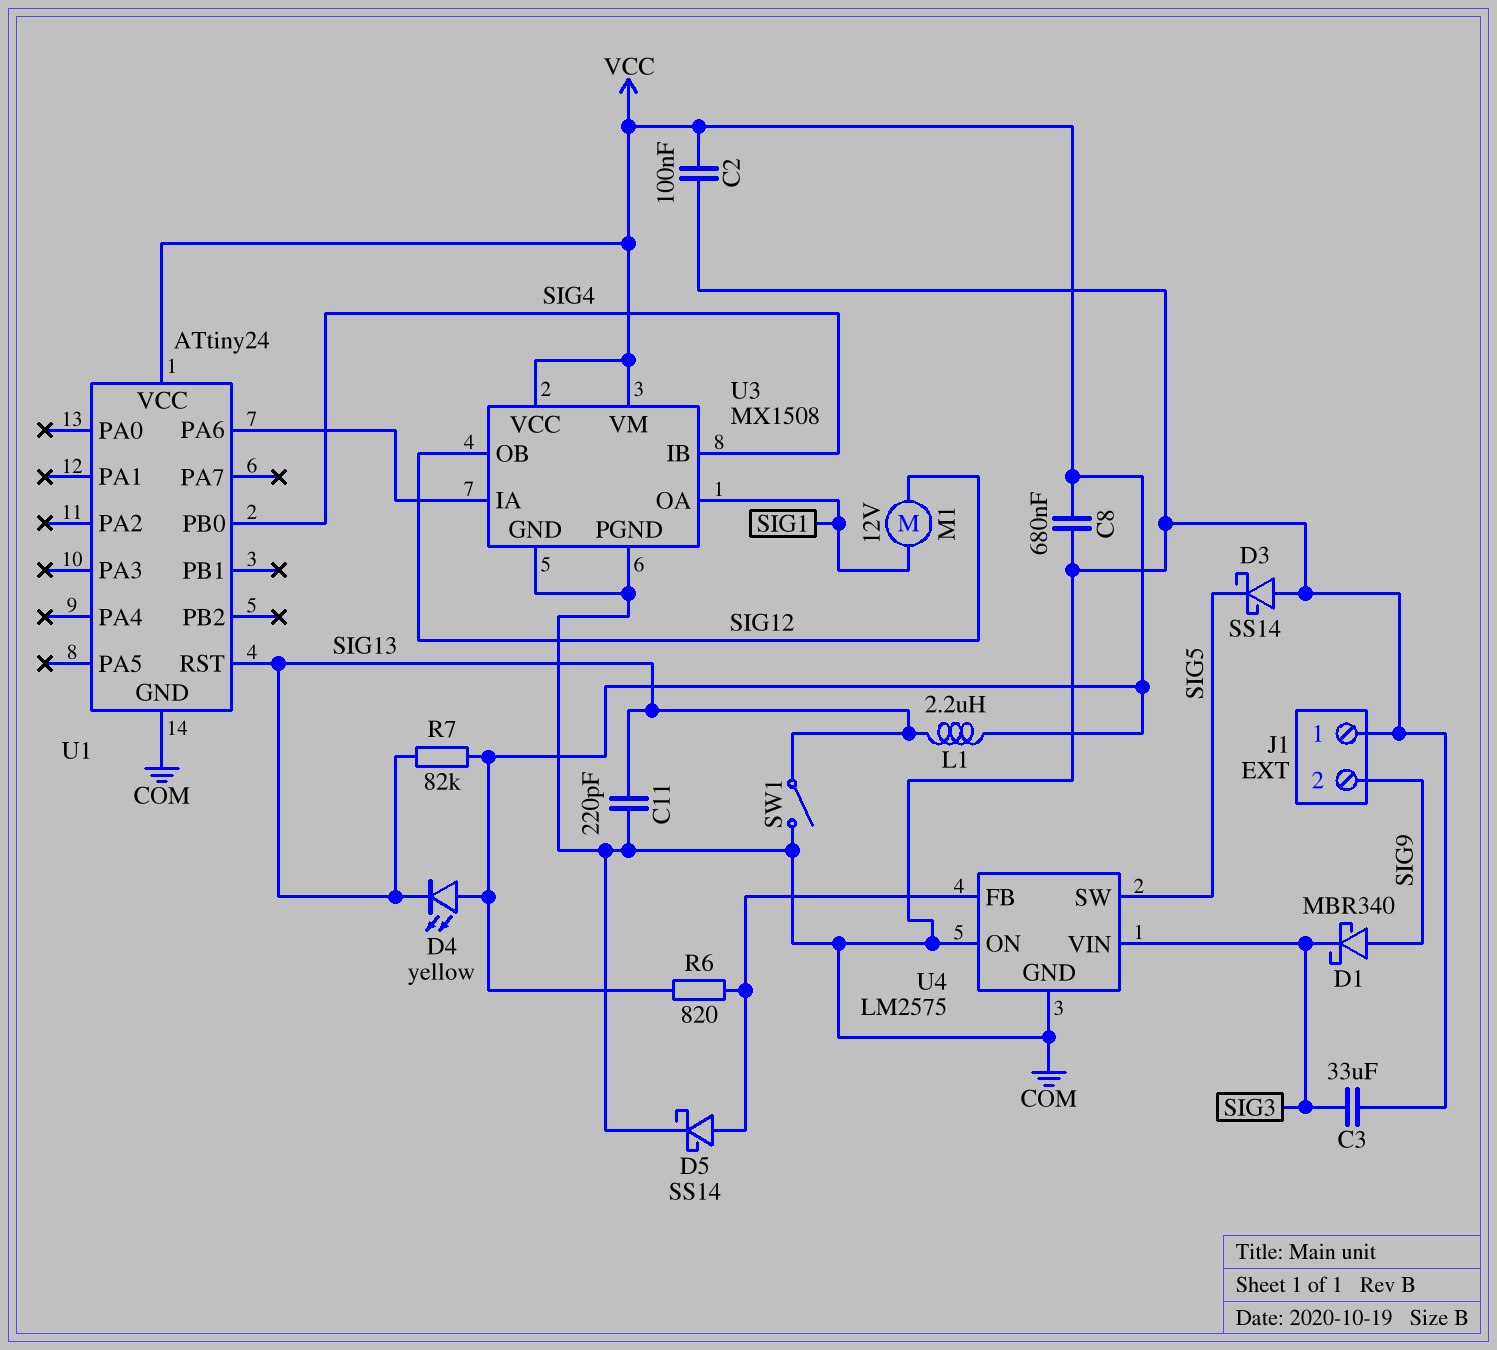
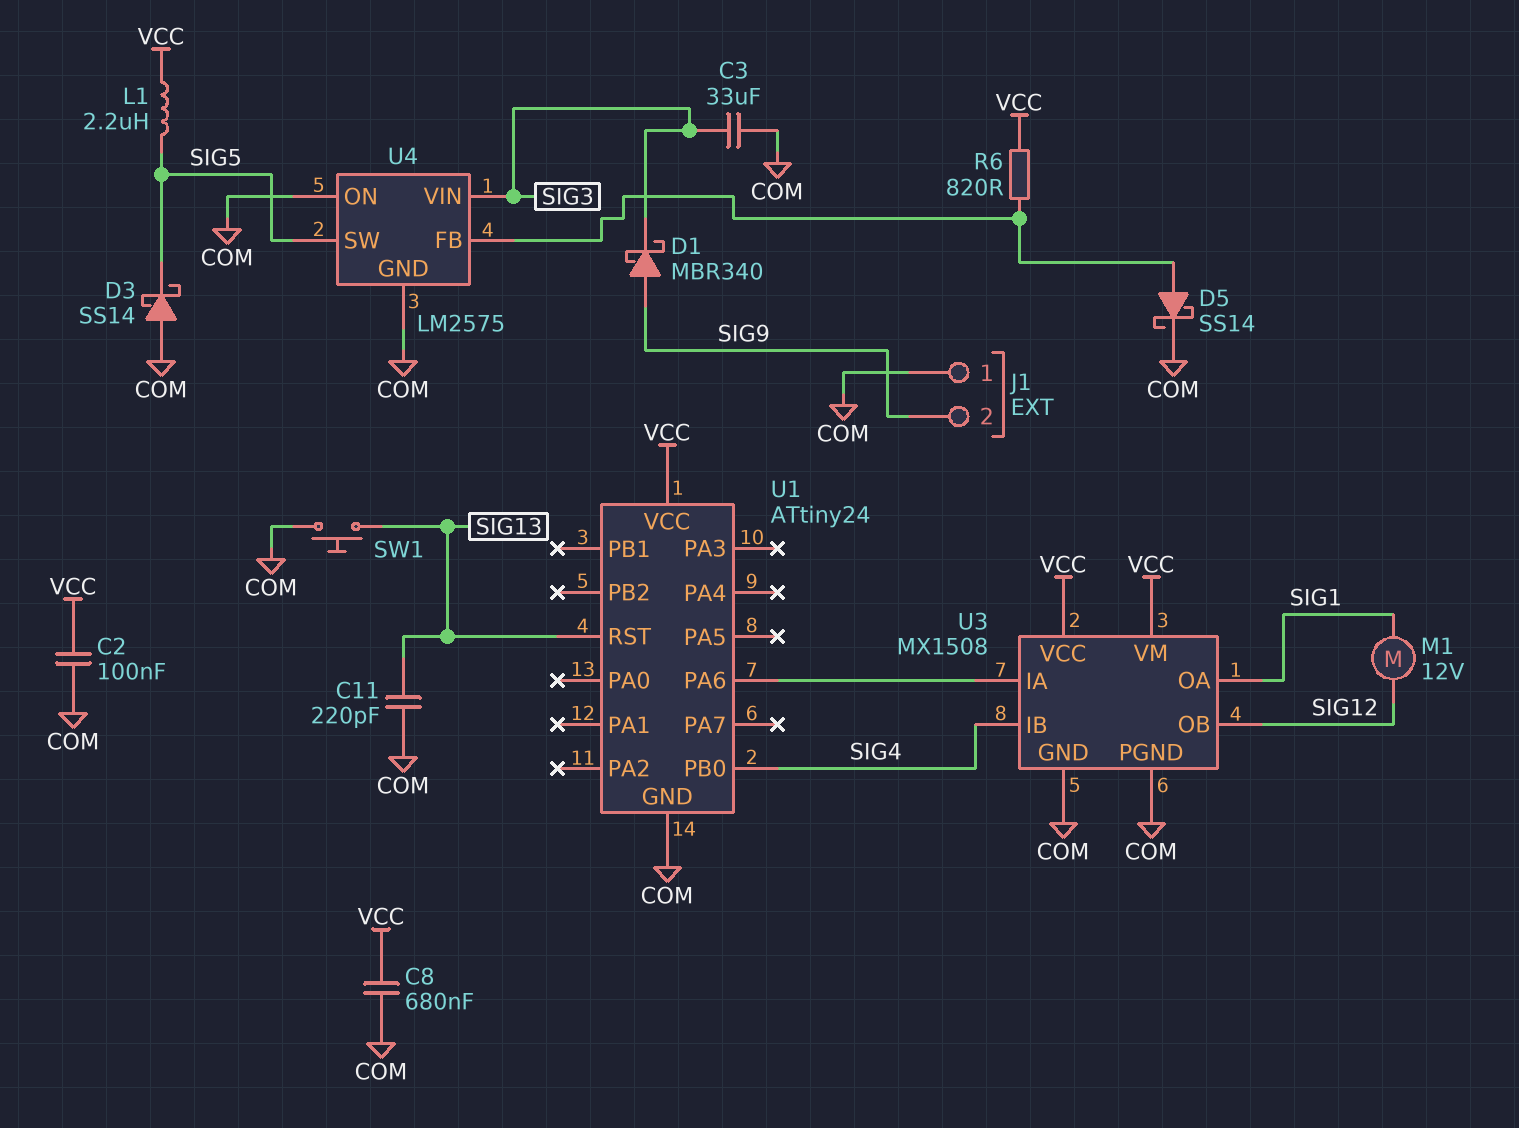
D4: LED yellow (A VCC, K SIG13) -> none
L1: 2.2uH (SIG13, VCC) -> 2.2uH (SIG5, VCC)
R7: 82k (SIG13, VCC) -> none
SW1: switch (COM, SIG13) -> button (COM, SIG13)

